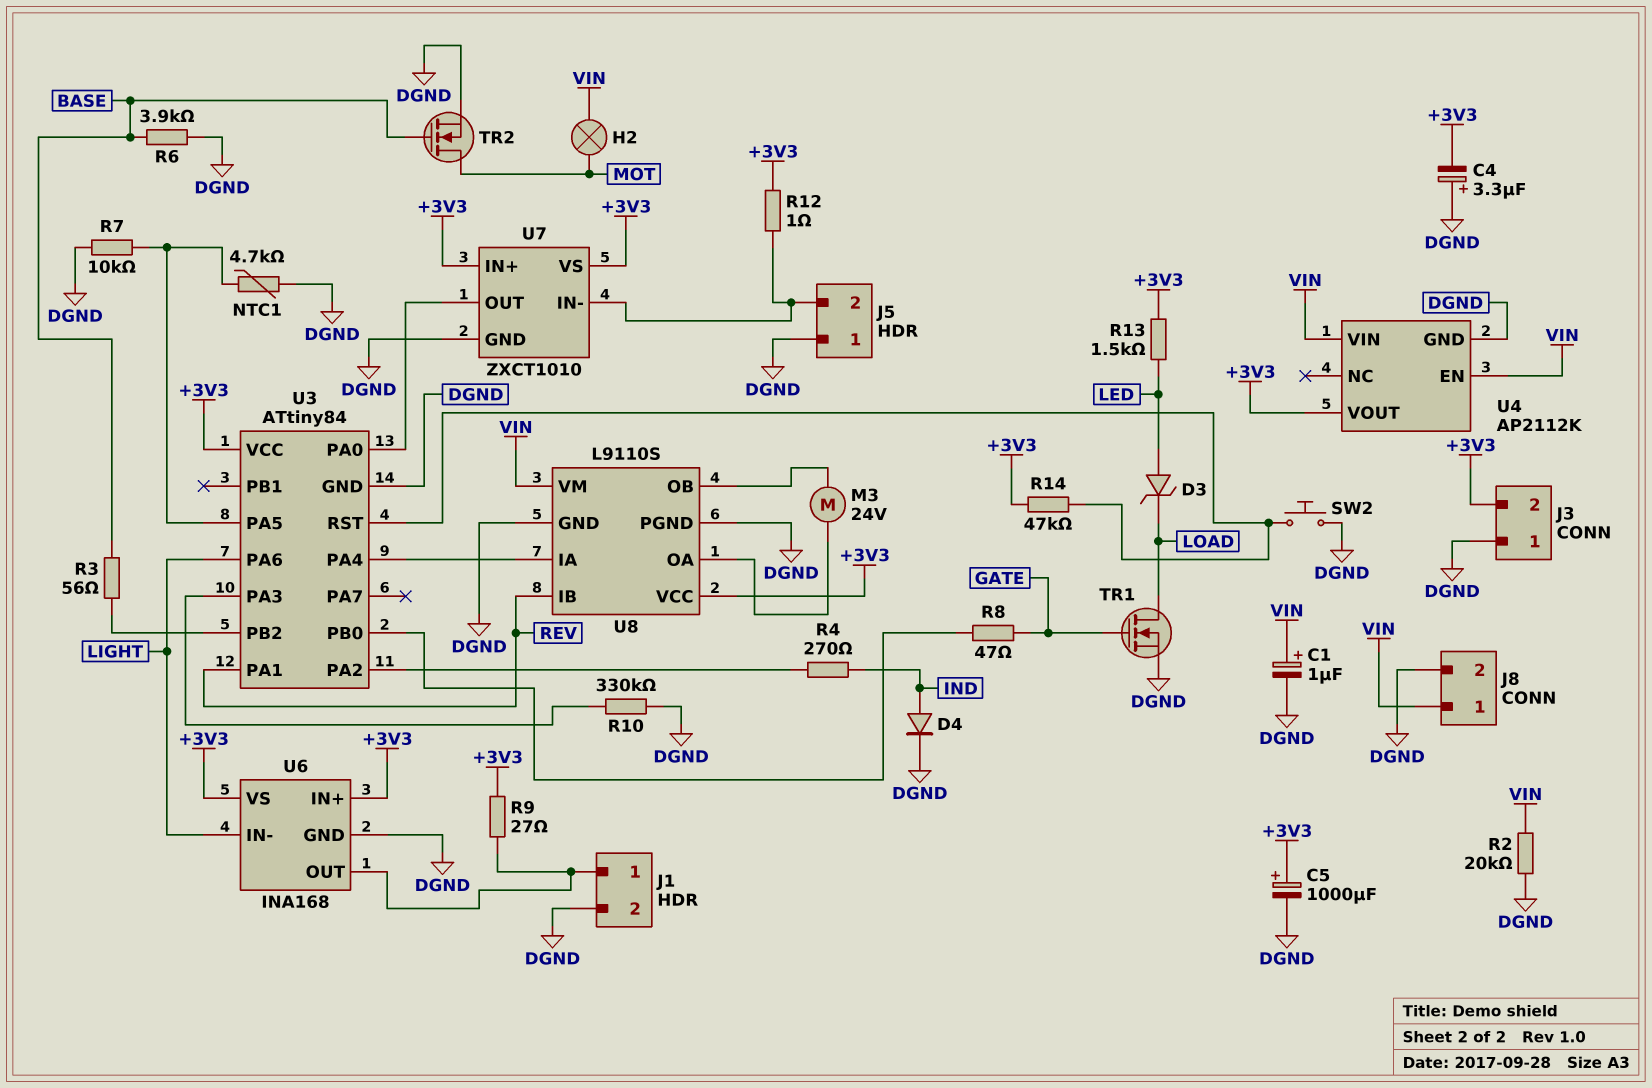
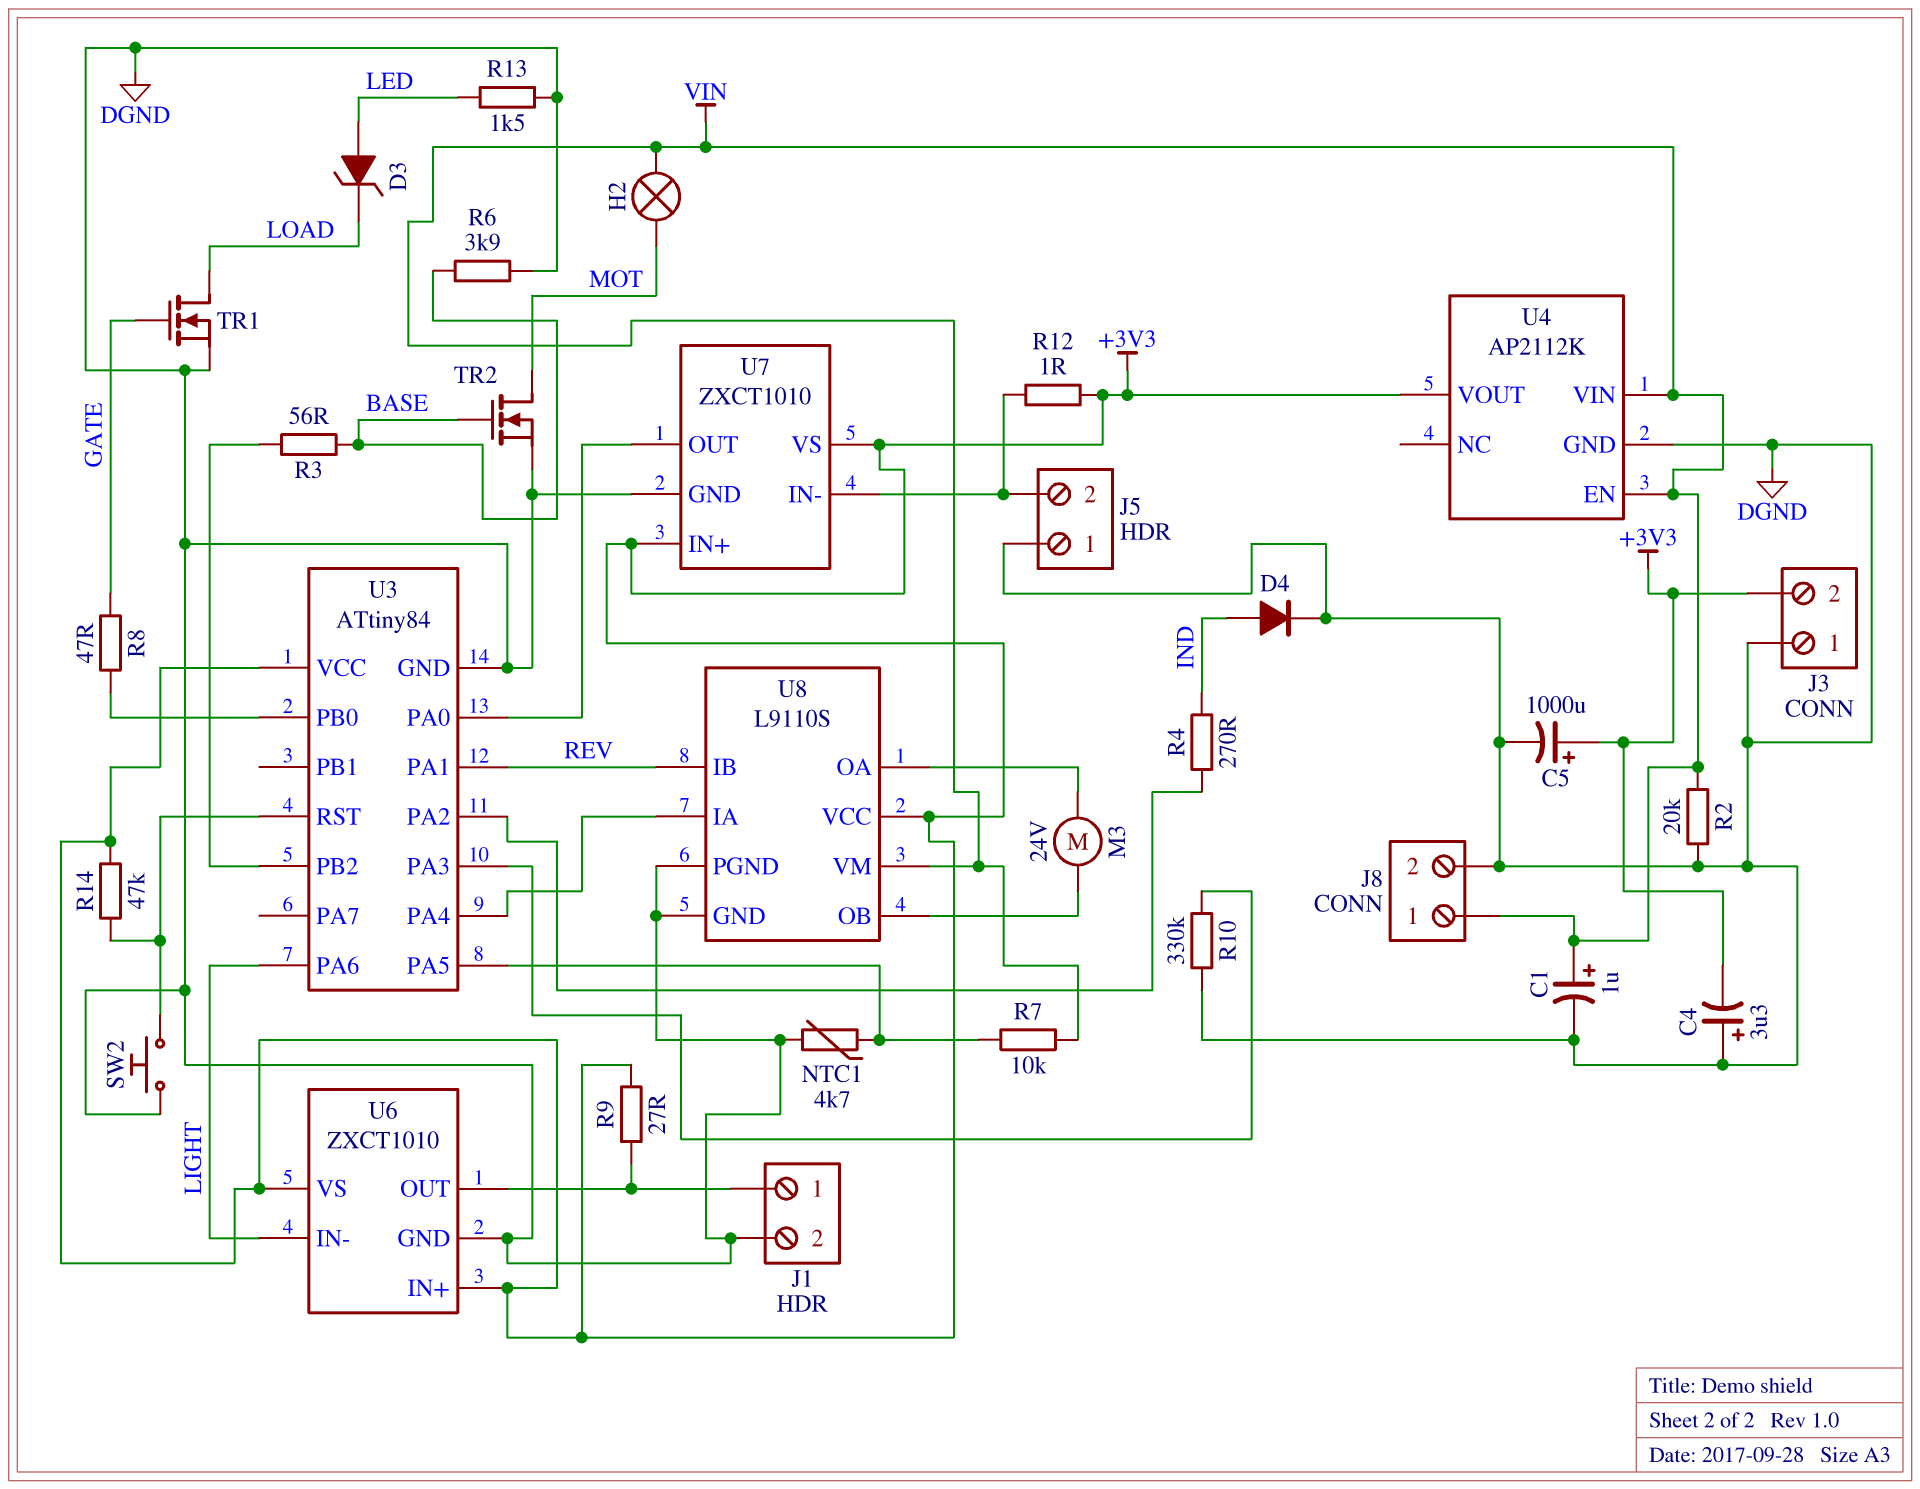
R7: 10k (DGND, U3/PA5) -> 10k (U3/PA5, VIN)
R13: 1.5k (+3V3, LED) -> 1.5k (DGND, LED)
U6: INA168 -> ZXCT1010

